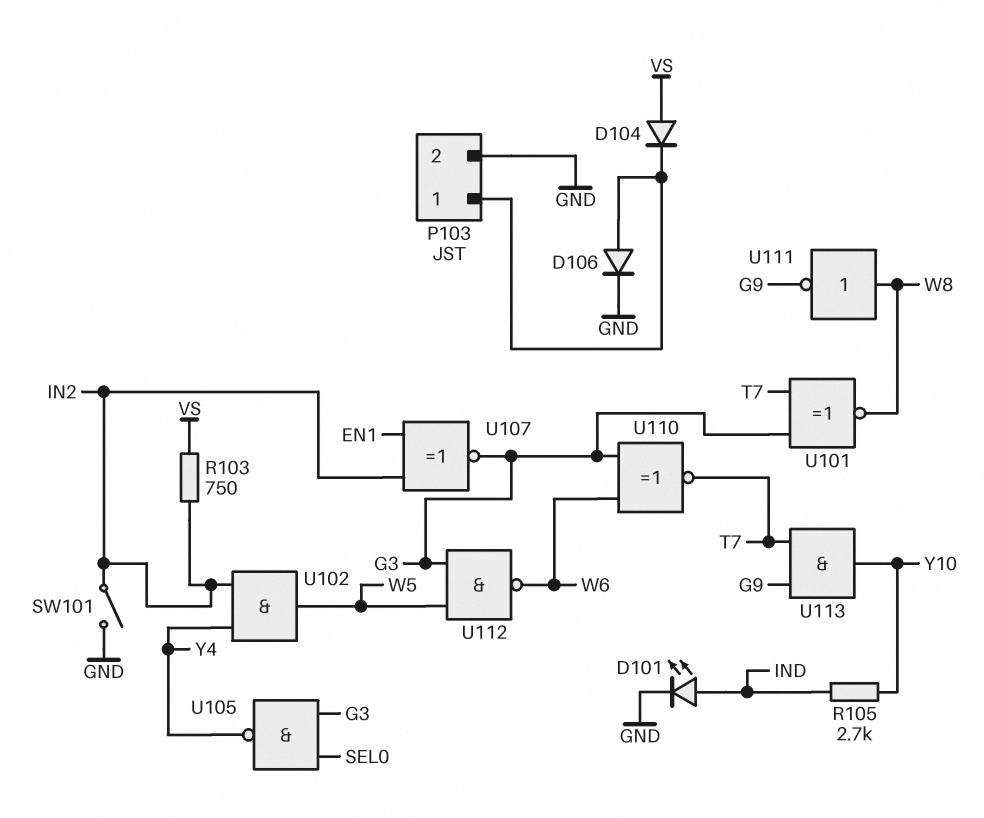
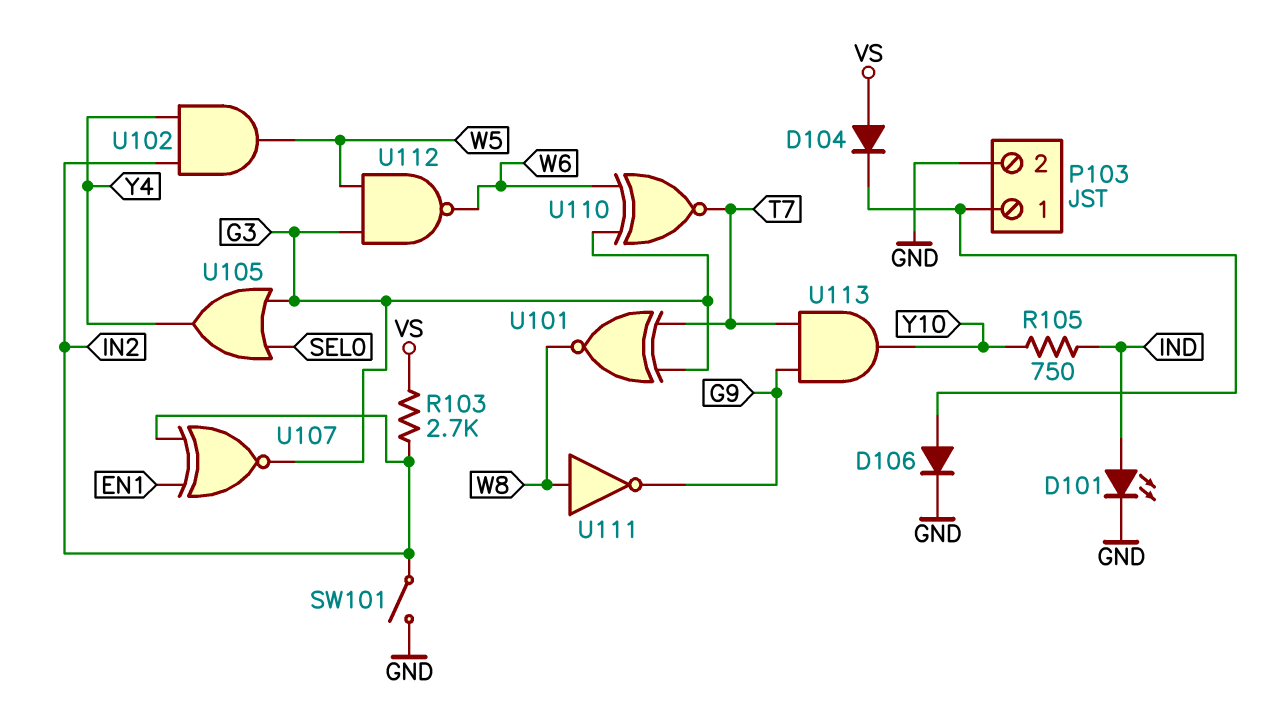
R103: 750 (IN2, VS) -> 2.7k (IN2, VS)
R105: 2.7k (IND, Y10) -> 750 (IND, Y10)
U105: NAND (in G3, in SEL0, out Y4) -> OR (in G3, in SEL0, out Y4)

